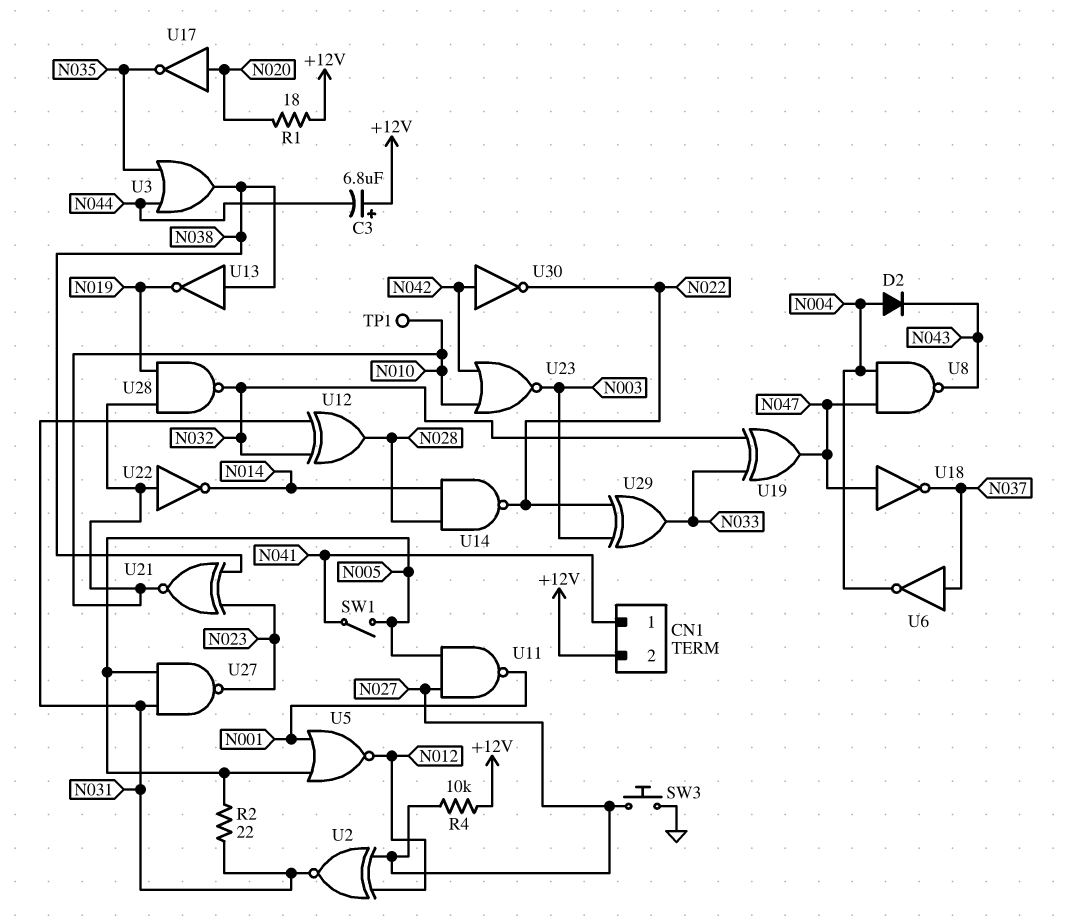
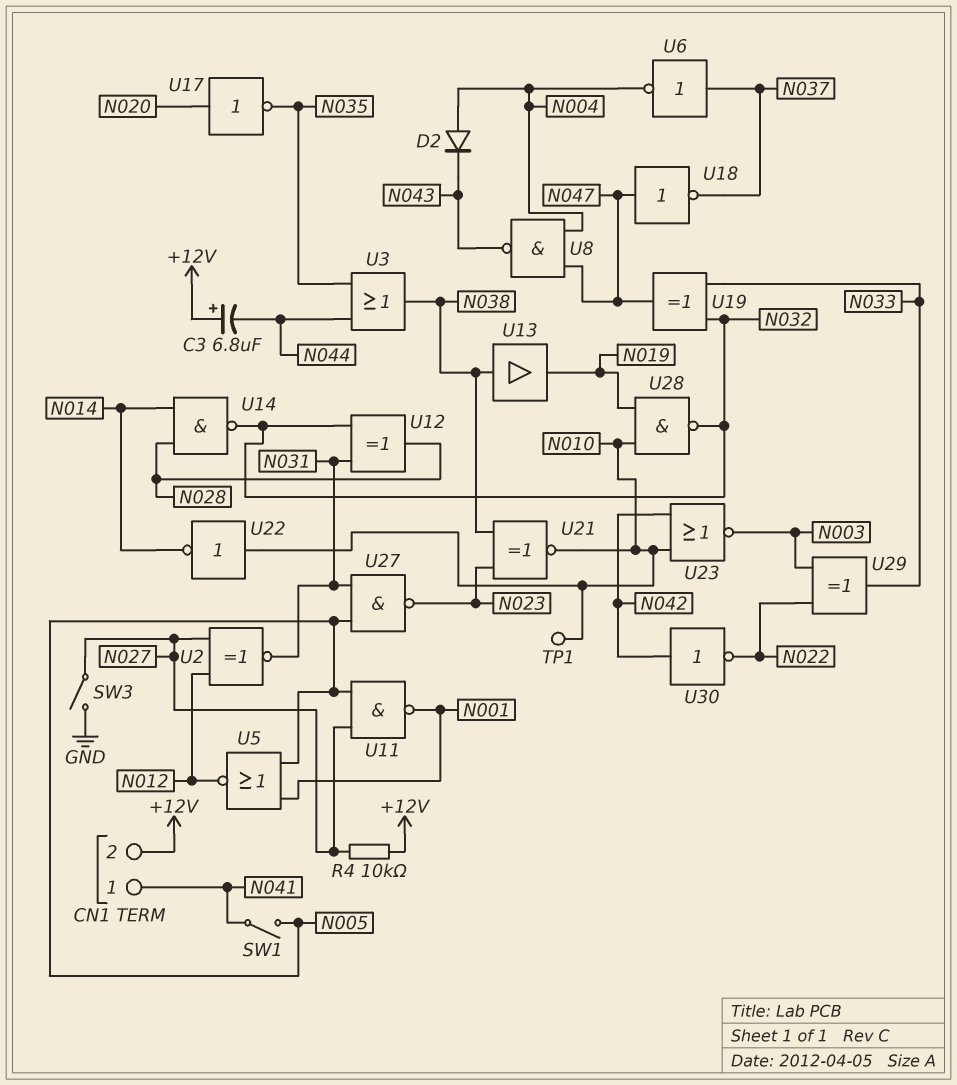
R1: 18 (+12V, N020) -> none
R2: 22 (N005, N031) -> none
SW3: button (GND, N027) -> switch (GND, N027)
U13: NOT (in N038, out N019) -> buffer (in N038, out N019)
U14: NAND (in N014, in N028, out N022) -> NAND (in N014, in N028, out N032)

